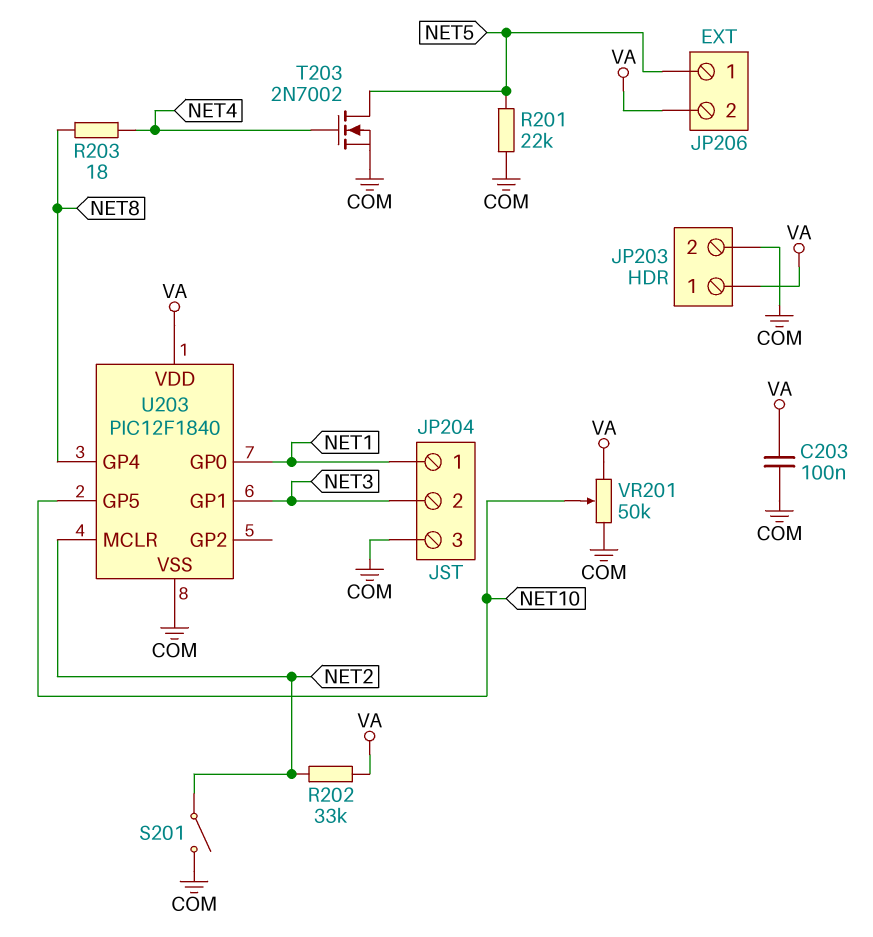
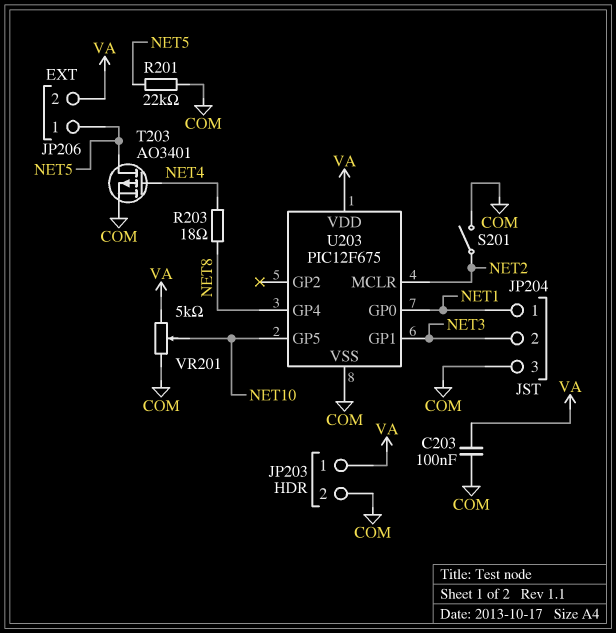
R202: 33k (NET2, VA) -> none
T203: NMOS 2N7002 (G NET4, D NET5, S COM) -> PMOS AO3401 (G NET4, D NET5, S COM)
U203: PIC12F1840 -> PIC12F675
VR201: 50k (COM, VA, wiper NET10) -> 5k (COM, VA, wiper NET10)

